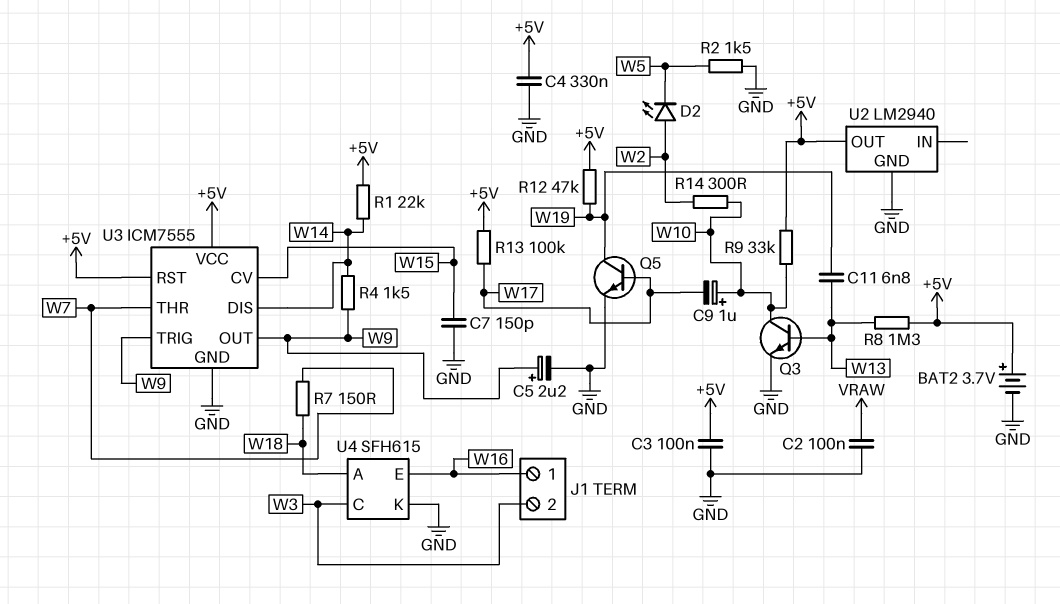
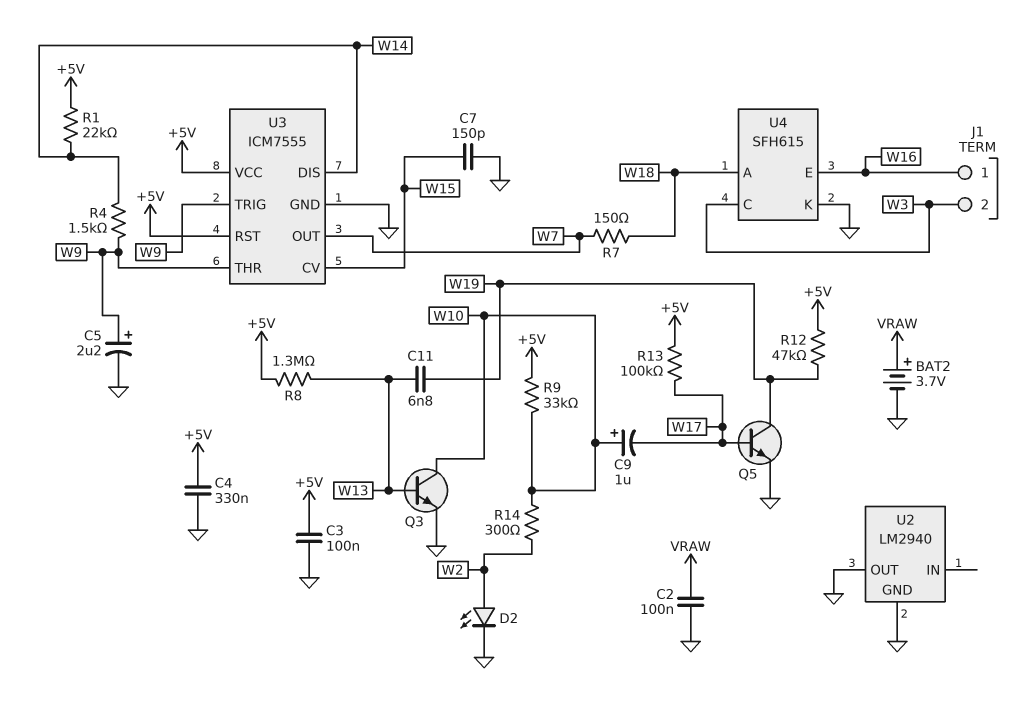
BAT2: 3.7V (plus +5V, minus GND) -> 3.7V (plus VRAW, minus GND)
D2: LED (A W2, K W5) -> LED (A W2, K GND)
R2: 1.5k (GND, W5) -> none
U2 pin OUT: +5V -> GND
U3 pin OUT: W9 -> W7
U3 pin THR: W7 -> W9

